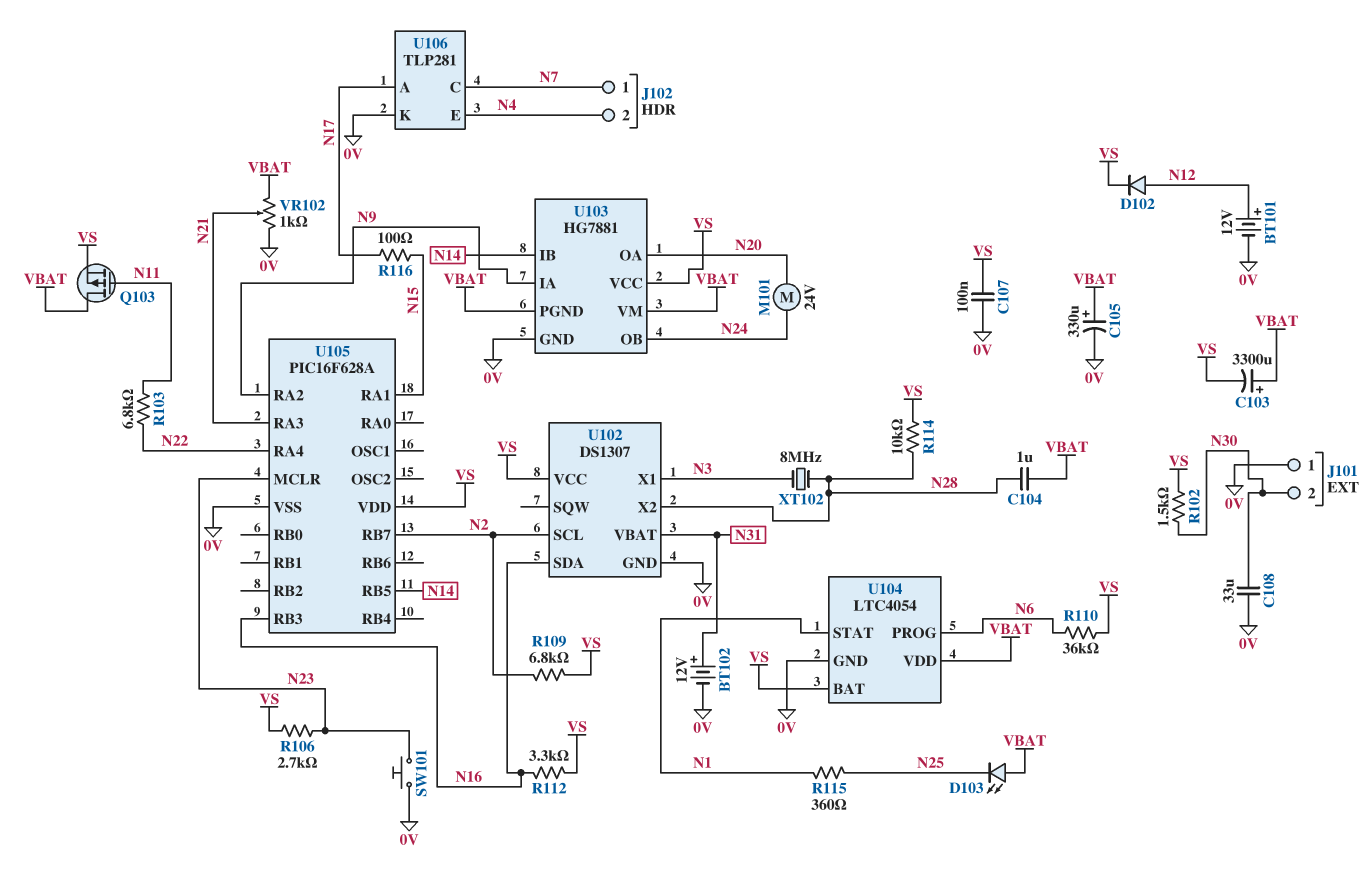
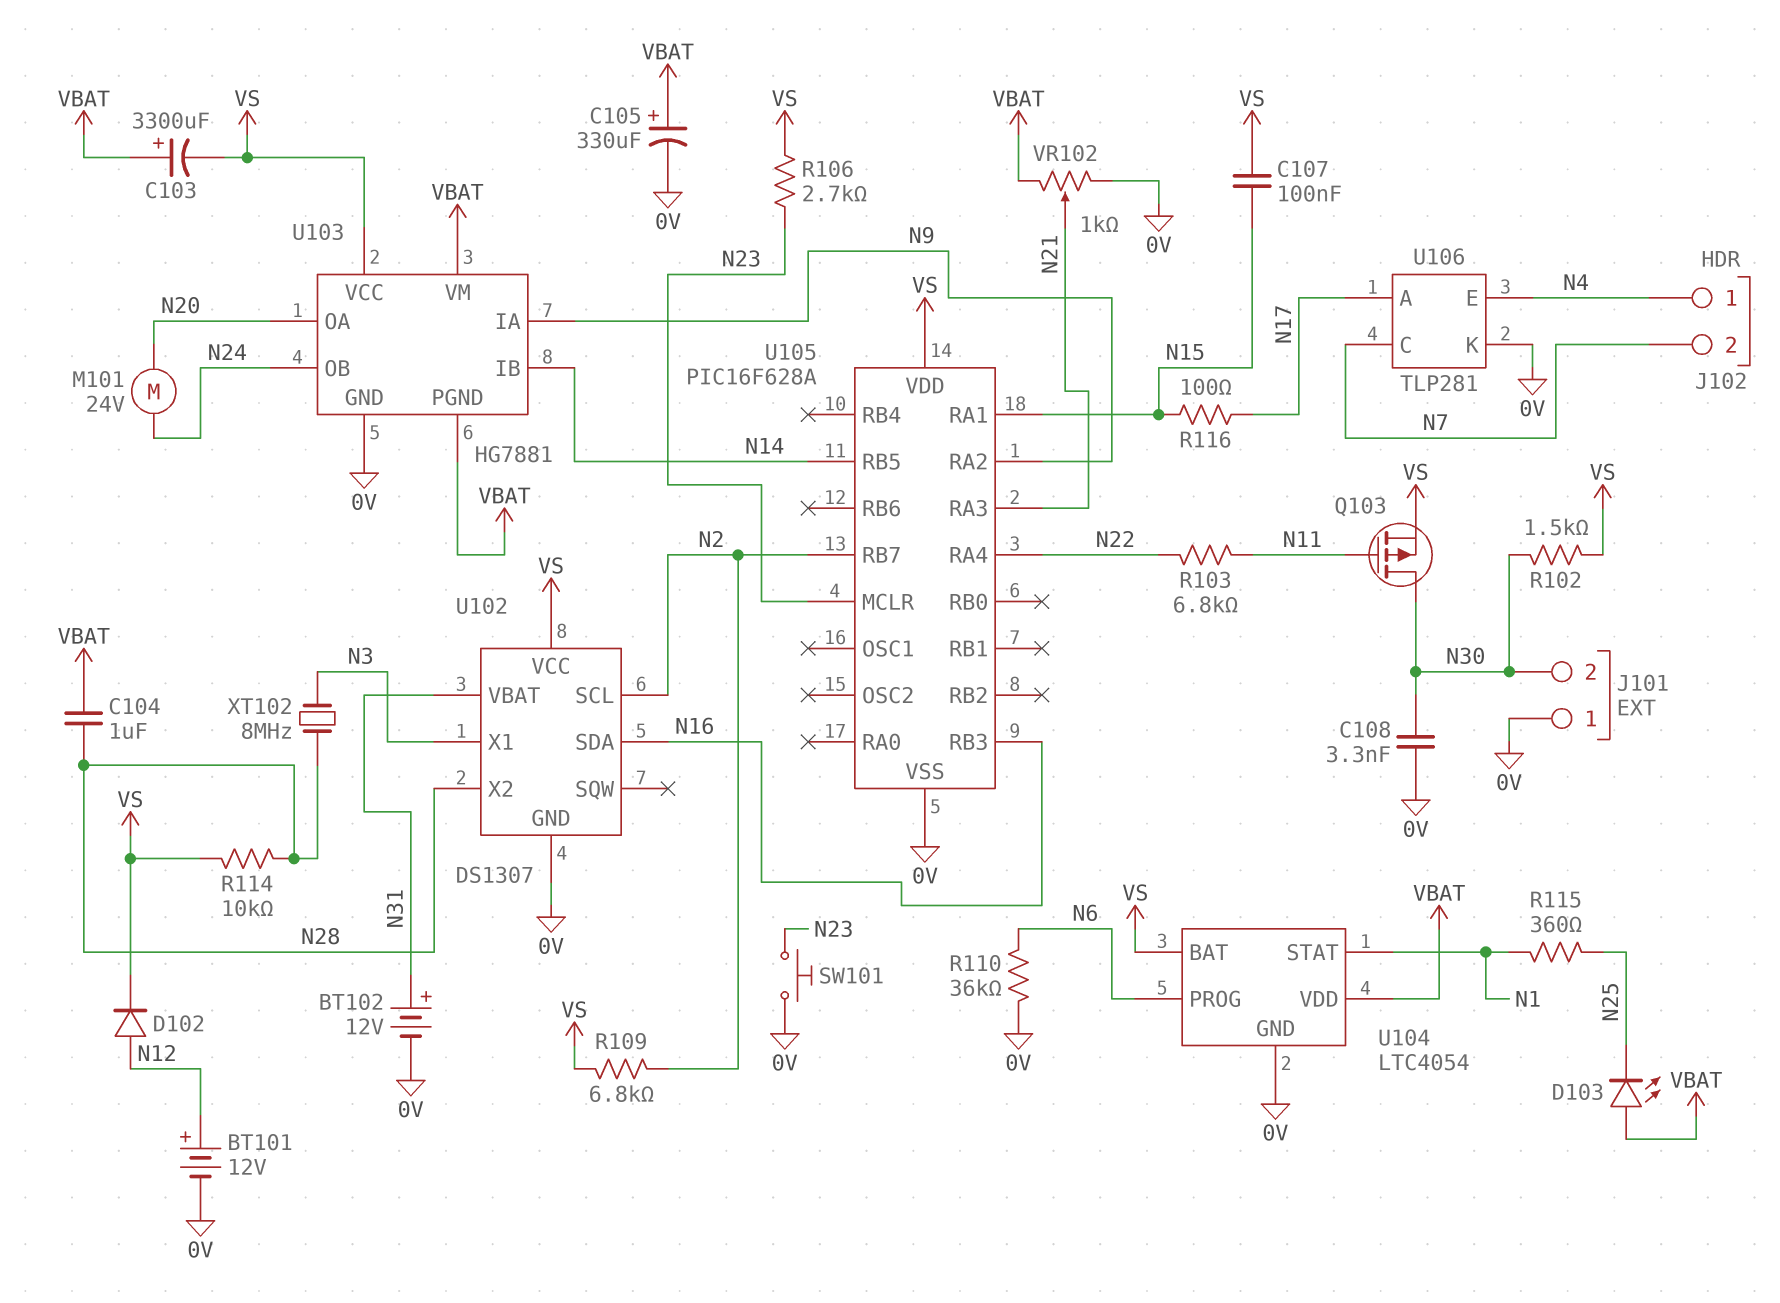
C107: 100nF (0V, VS) -> 100nF (N15, VS)
C108: 33uF (0V, N30) -> 3.3nF (0V, N30)
J102 pin 1: N7 -> N4
J102 pin 2: N4 -> N7
Q103: PMOS (G N11, D VBAT, S VS) -> PMOS (G N11, D N30, S VS)
R110: 36k (N6, VS) -> 36k (0V, N6)
R112: 3.3k (N16, VS) -> none

